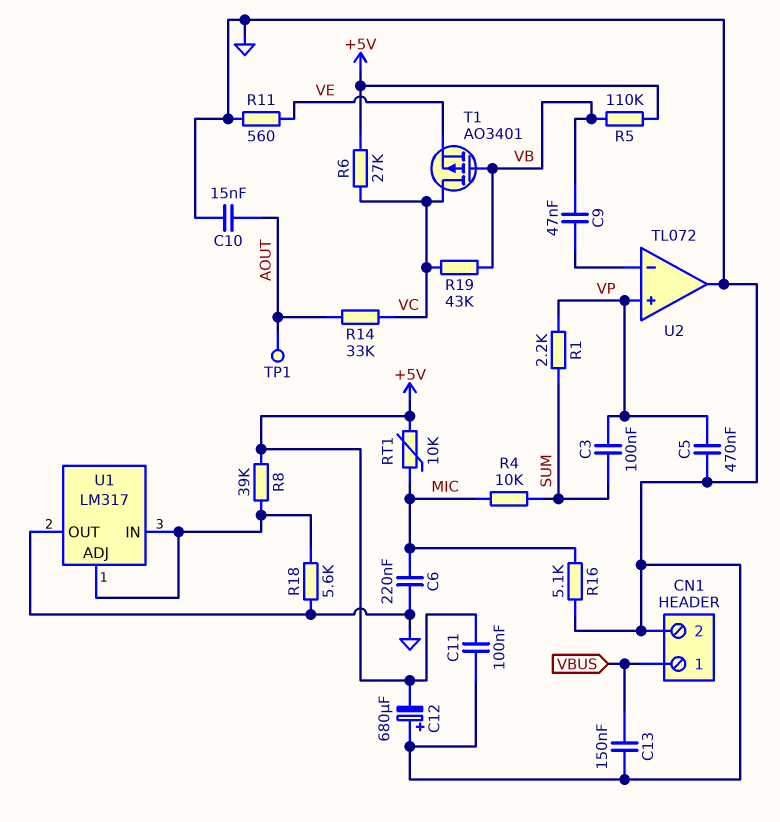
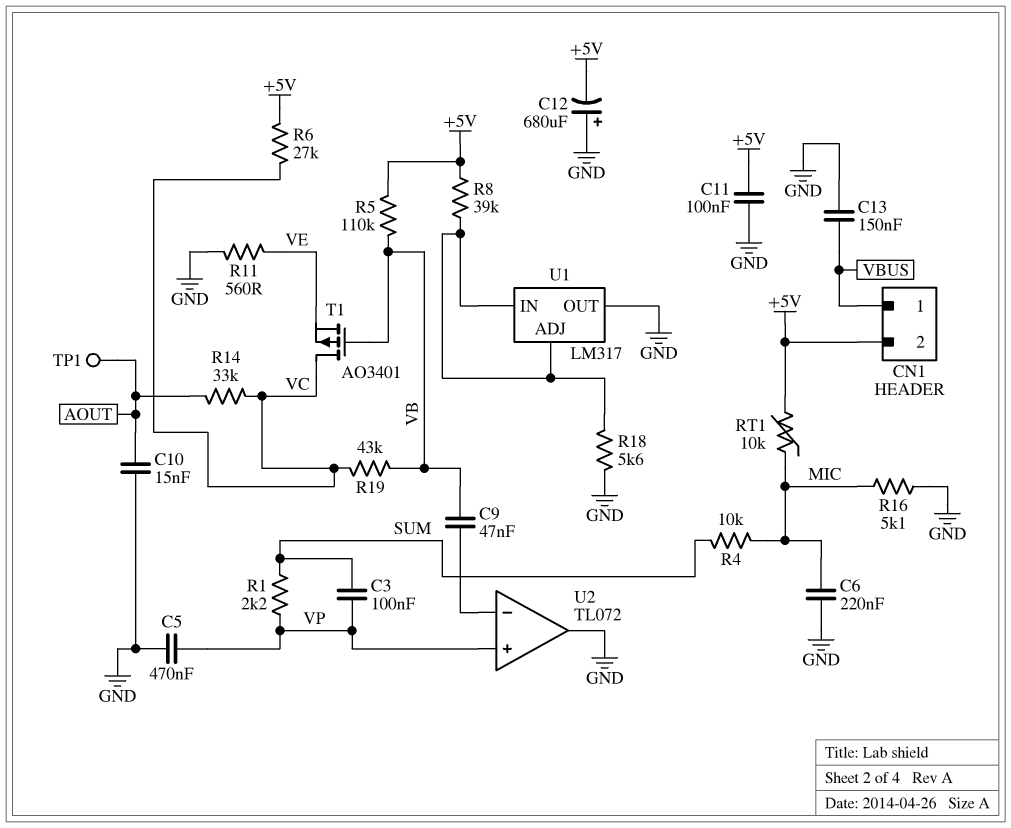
CN1 pin 2: GND -> +5V

